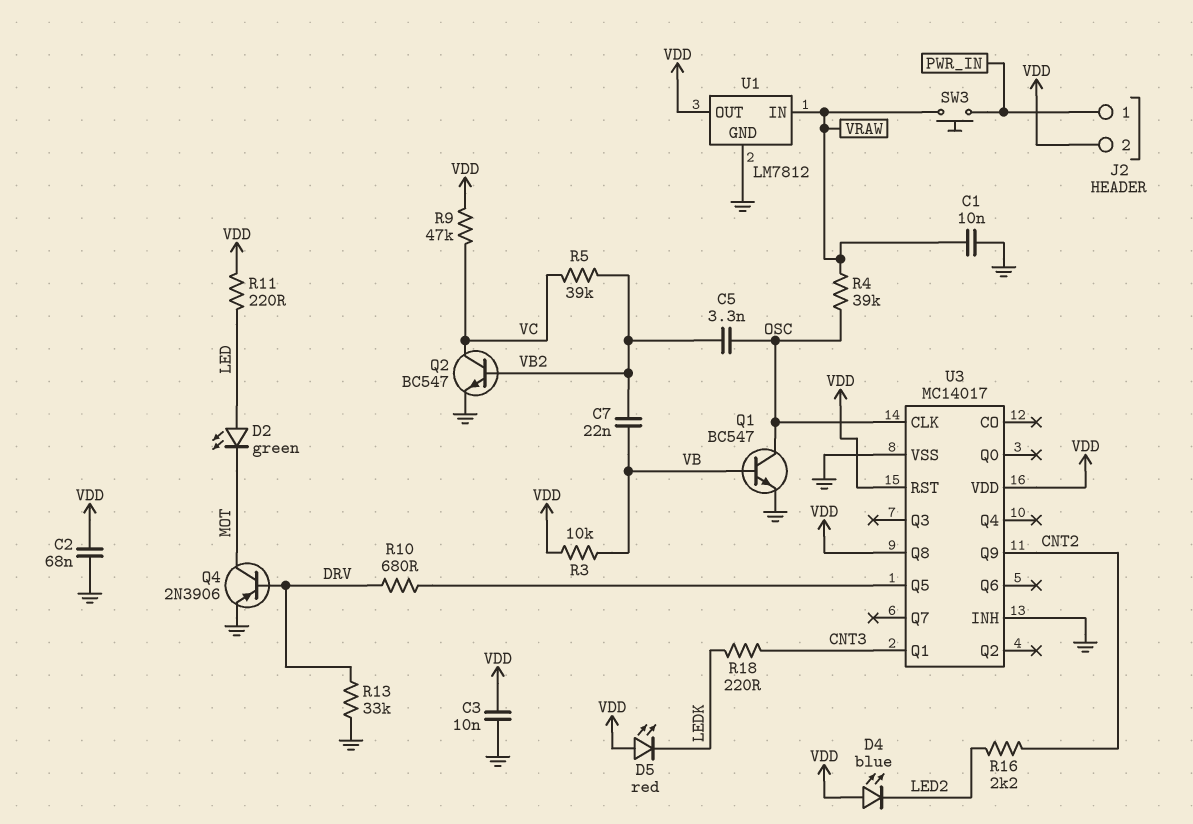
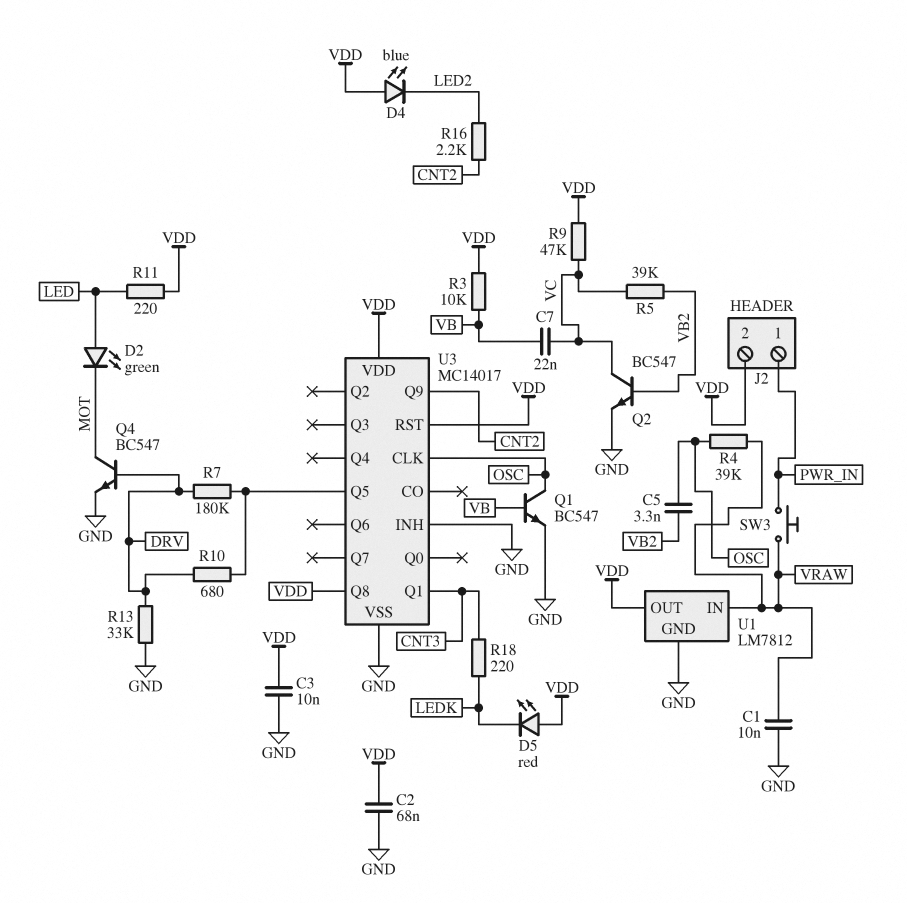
C7: 22nF (VB, VB2) -> 22nF (VB, VC)
Q4: PNP 2N3906 (B DRV, C MOT, E GND) -> NPN BC547 (B DRV, C MOT, E GND)
R7: none -> 180k (DRV, U3/Q5)

